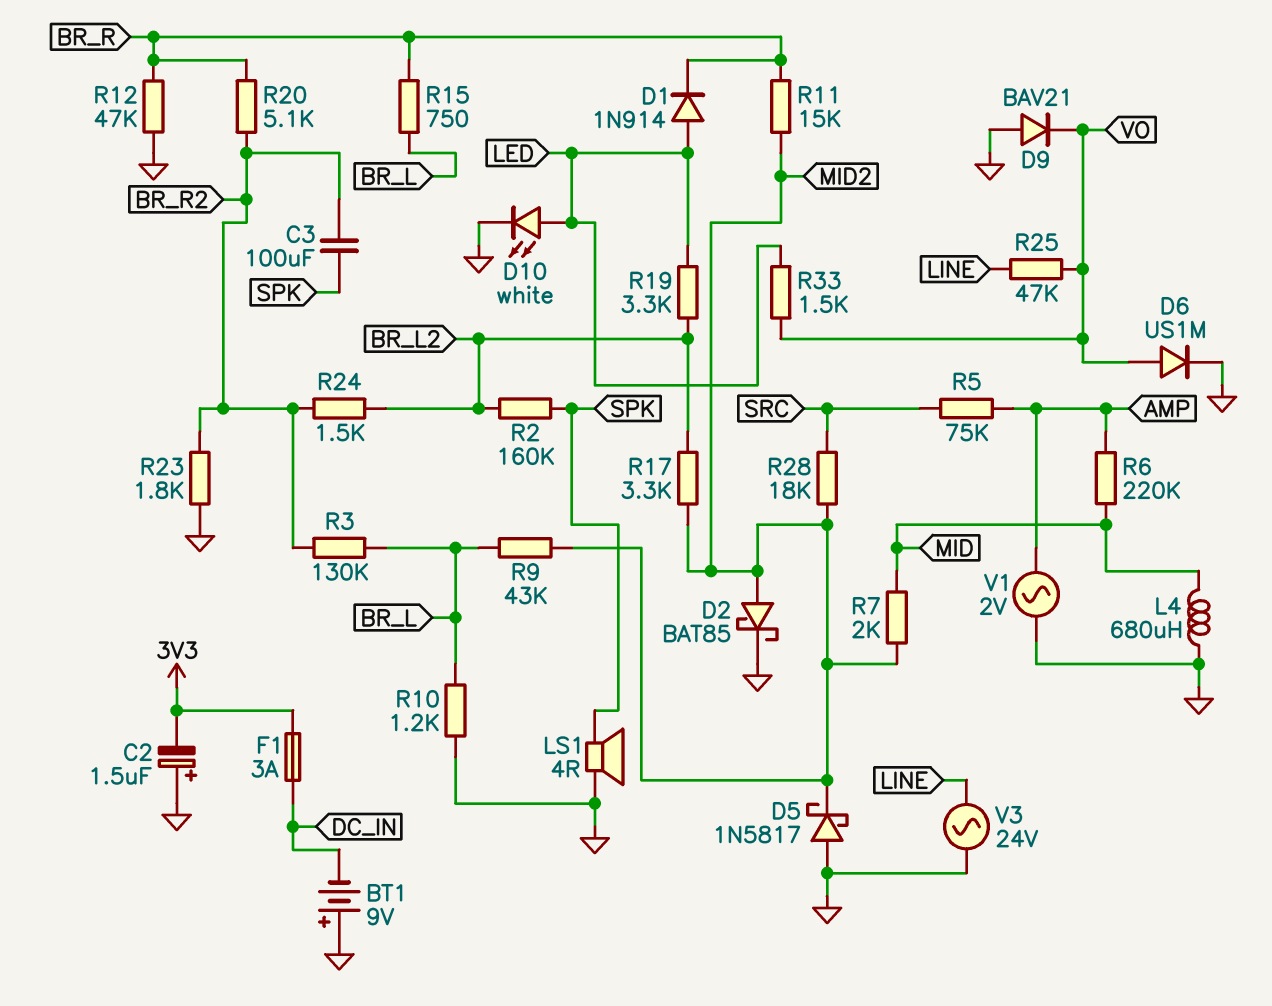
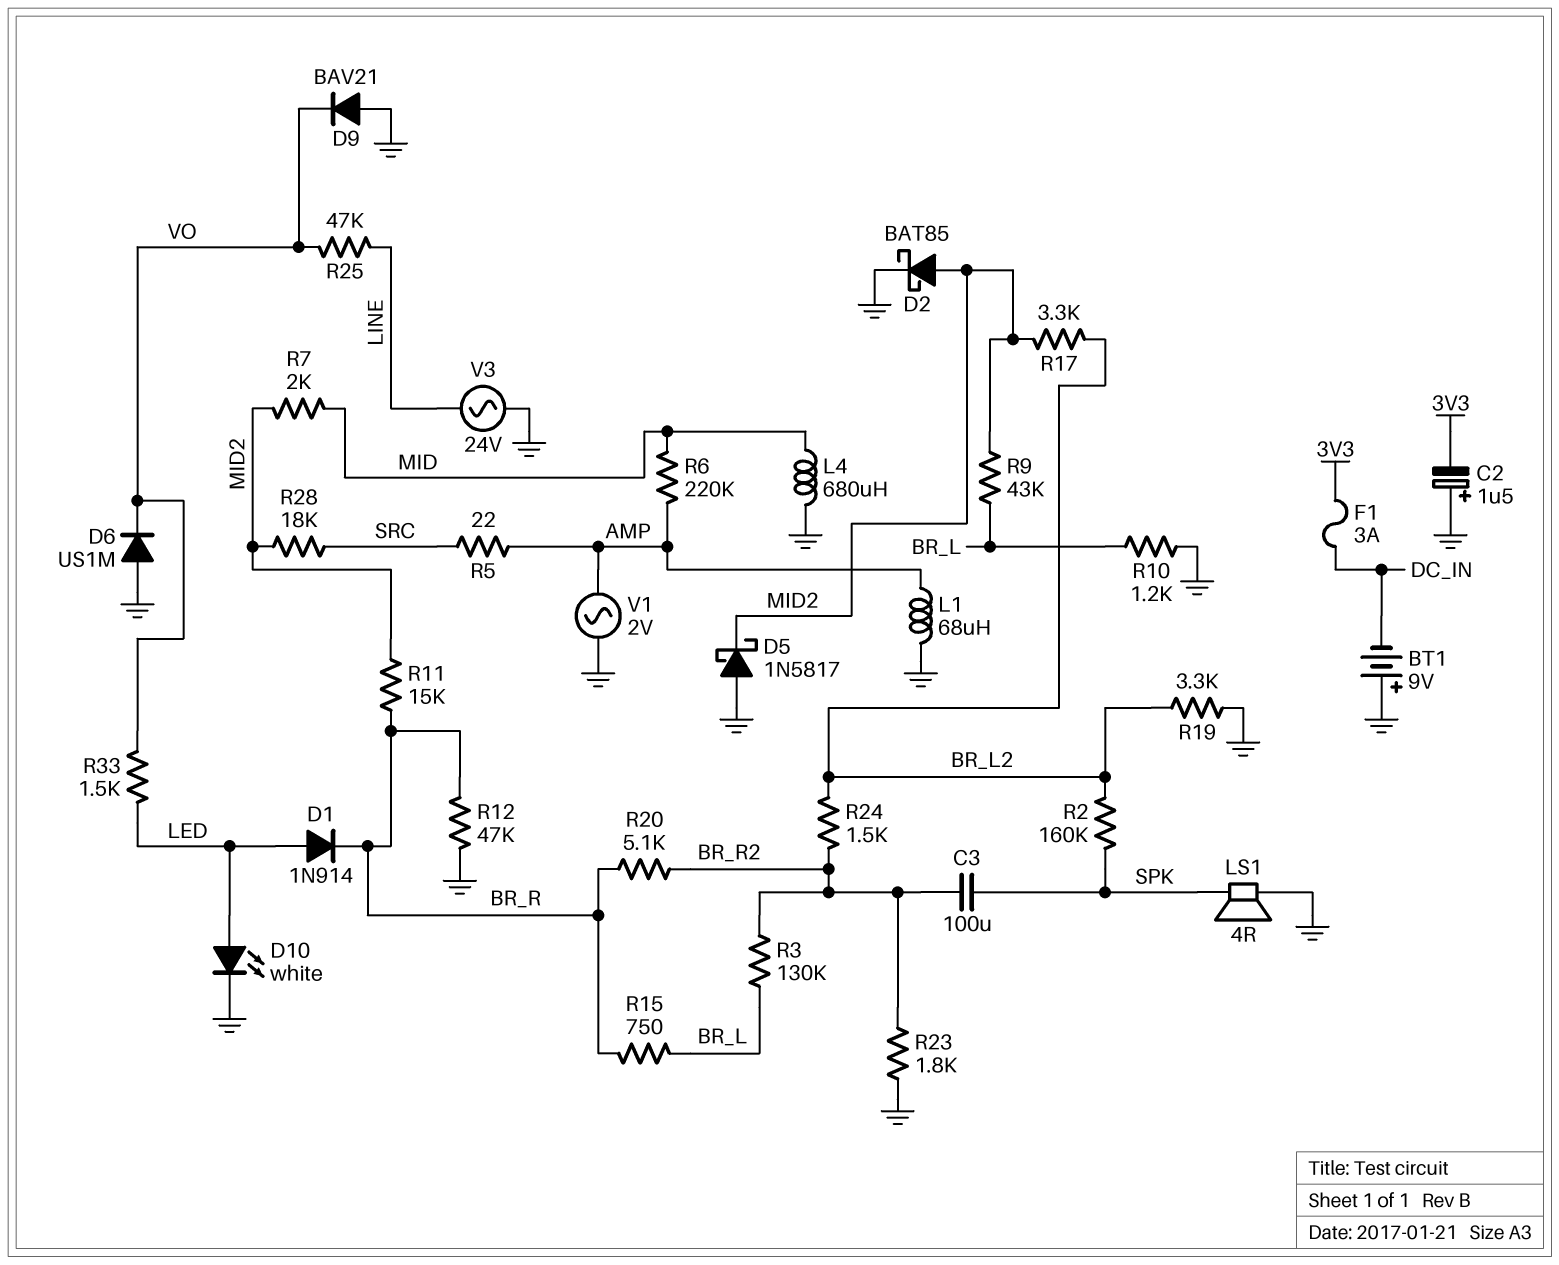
D6: diode US1M (A VO, K GND) -> diode US1M (A GND, K VO)
L1: none -> 68uH (AMP, GND)
R5: 75k (AMP, SRC) -> 22 (AMP, SRC)
R19: 3.3k (BR_L2, LED) -> 3.3k (BR_L2, GND)

